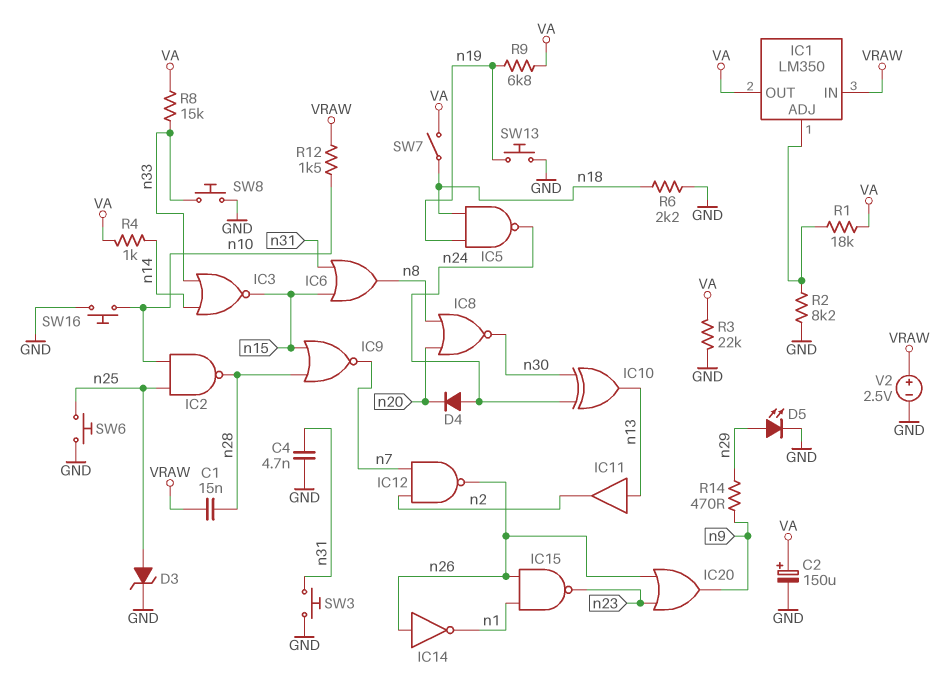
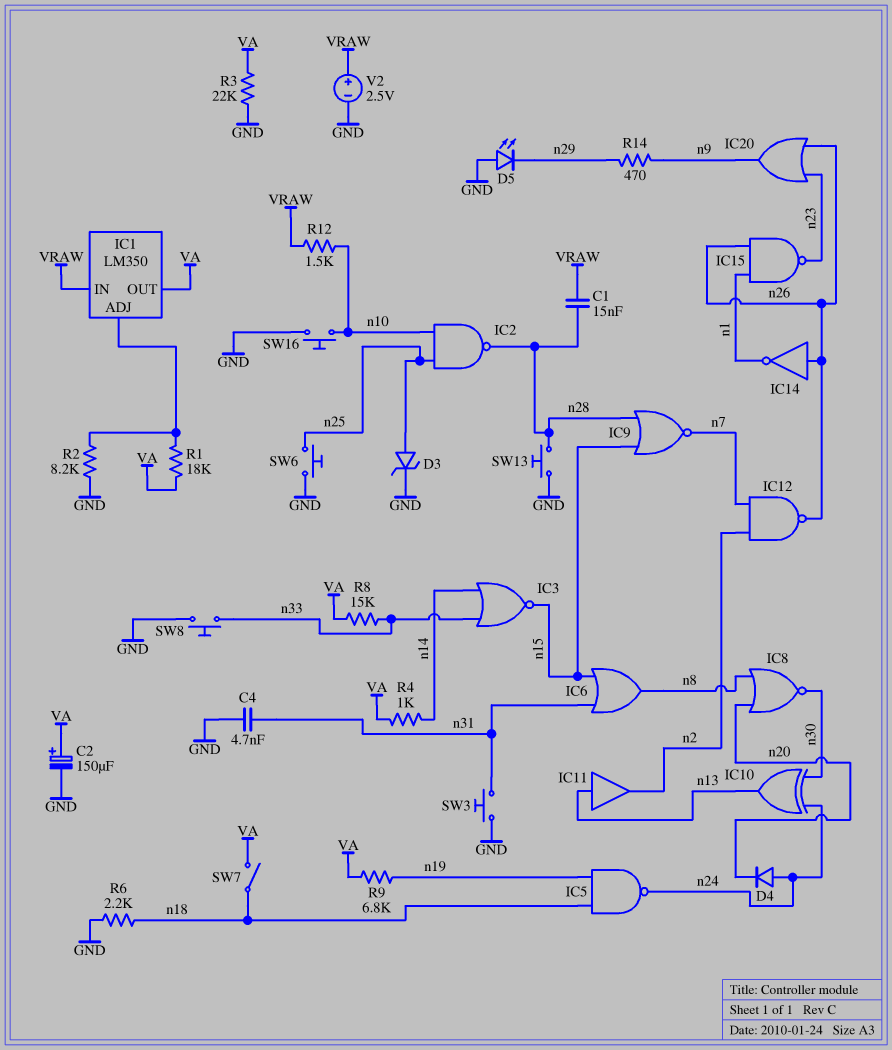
D5: LED (A n29, K GND) -> LED (A GND, K n29)
SW13: button (GND, n19) -> button (GND, n28)

